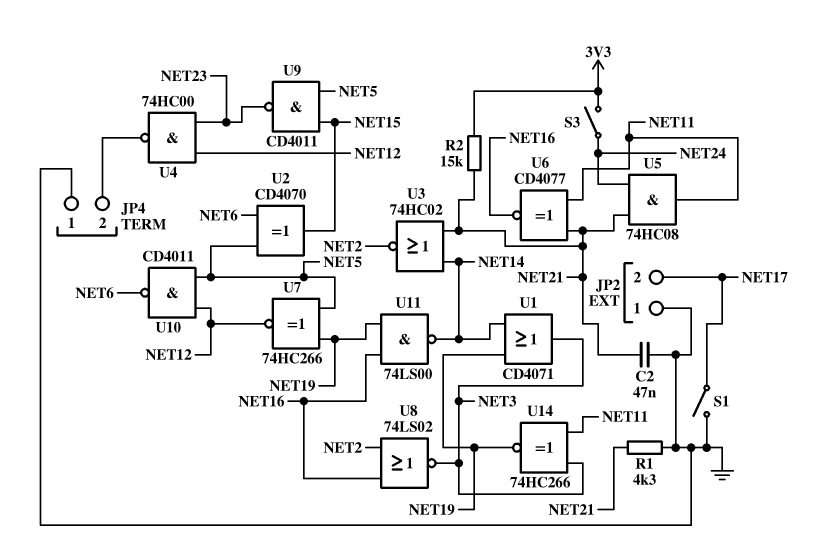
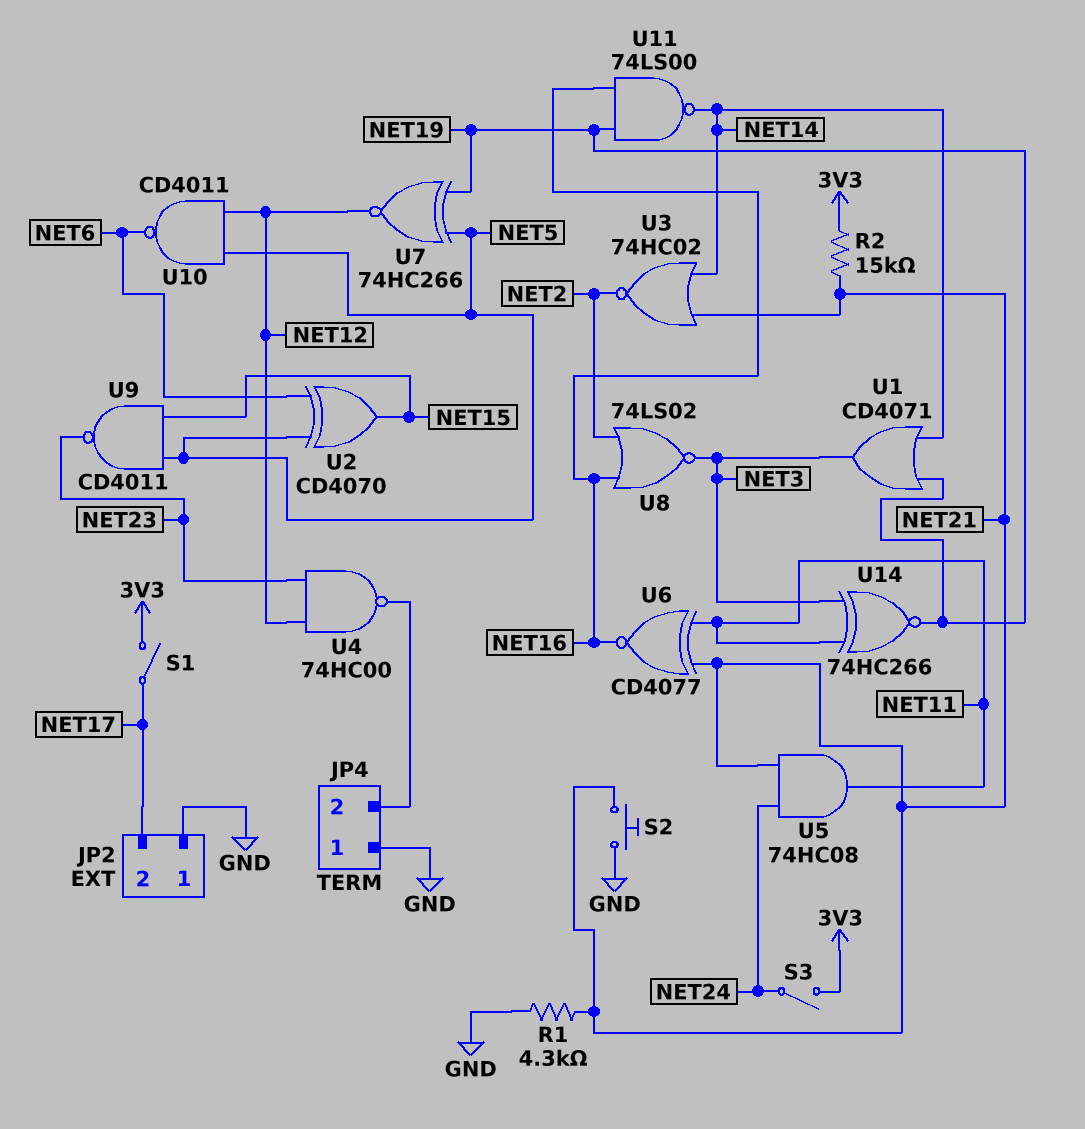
C2: 47nF (GND, NET21) -> none
S1: switch (GND, NET17) -> switch (3V3, NET17)
S2: none -> button (GND, NET21)

